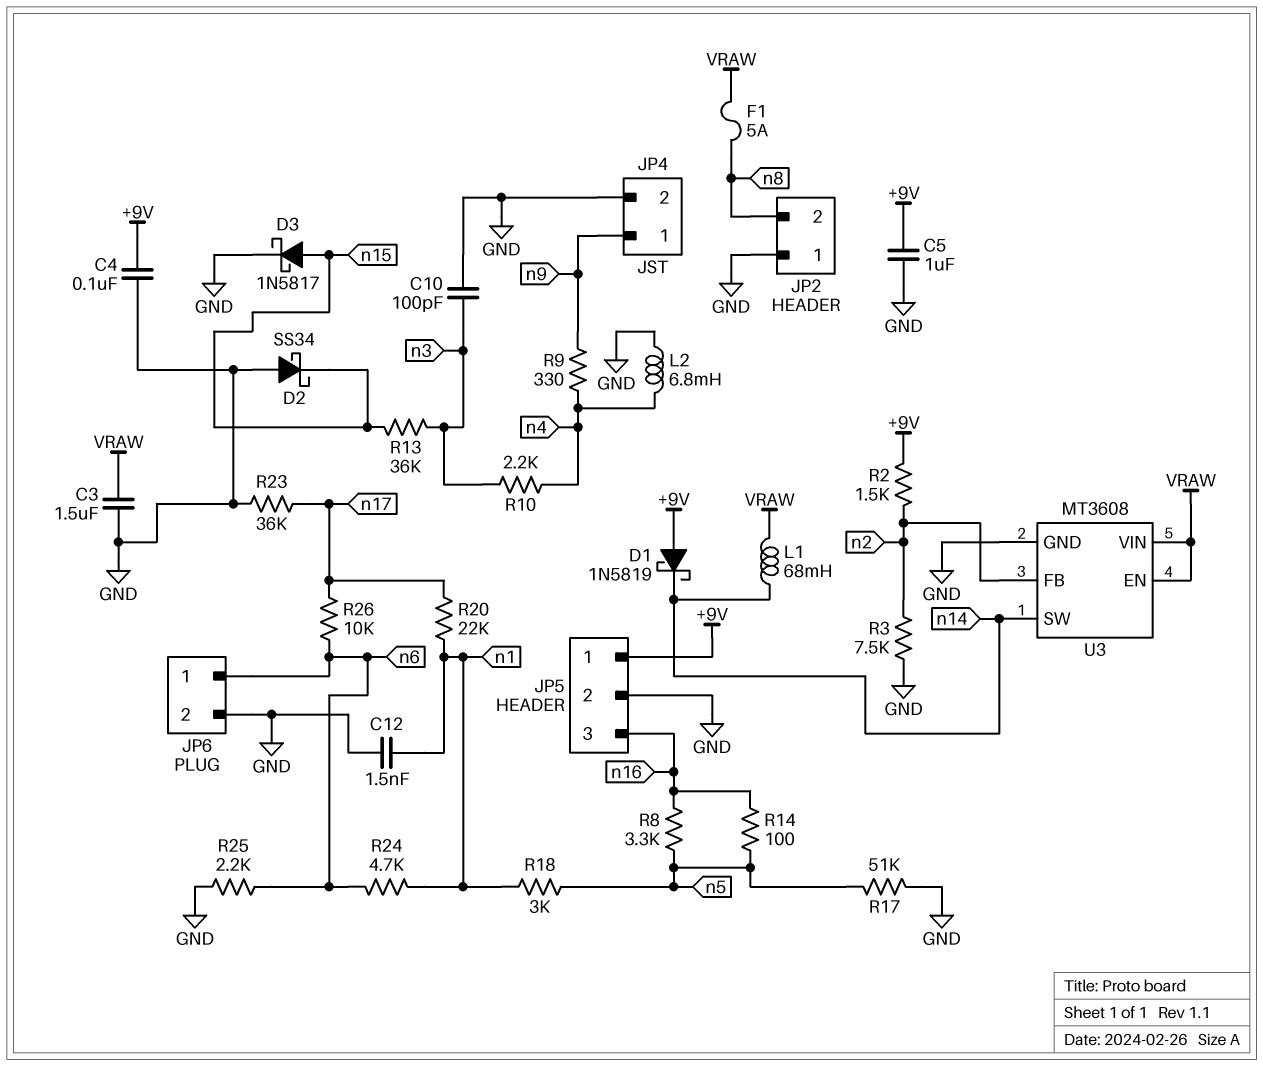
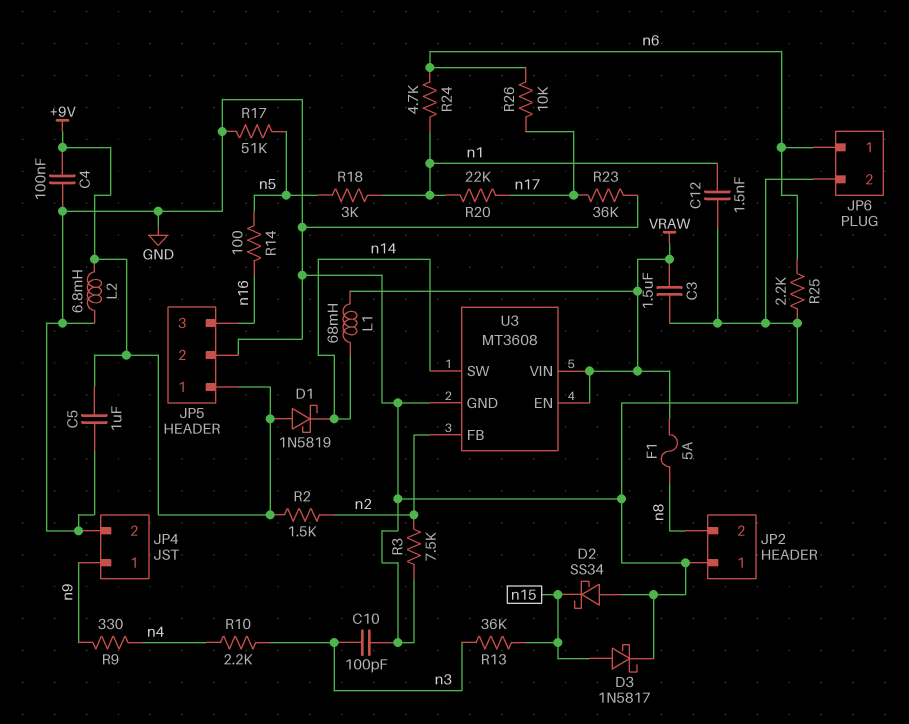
L2: 6.8mH (GND, n4) -> 6.8mH (+9V, GND)
R8: 3.3k (n5, n16) -> none

